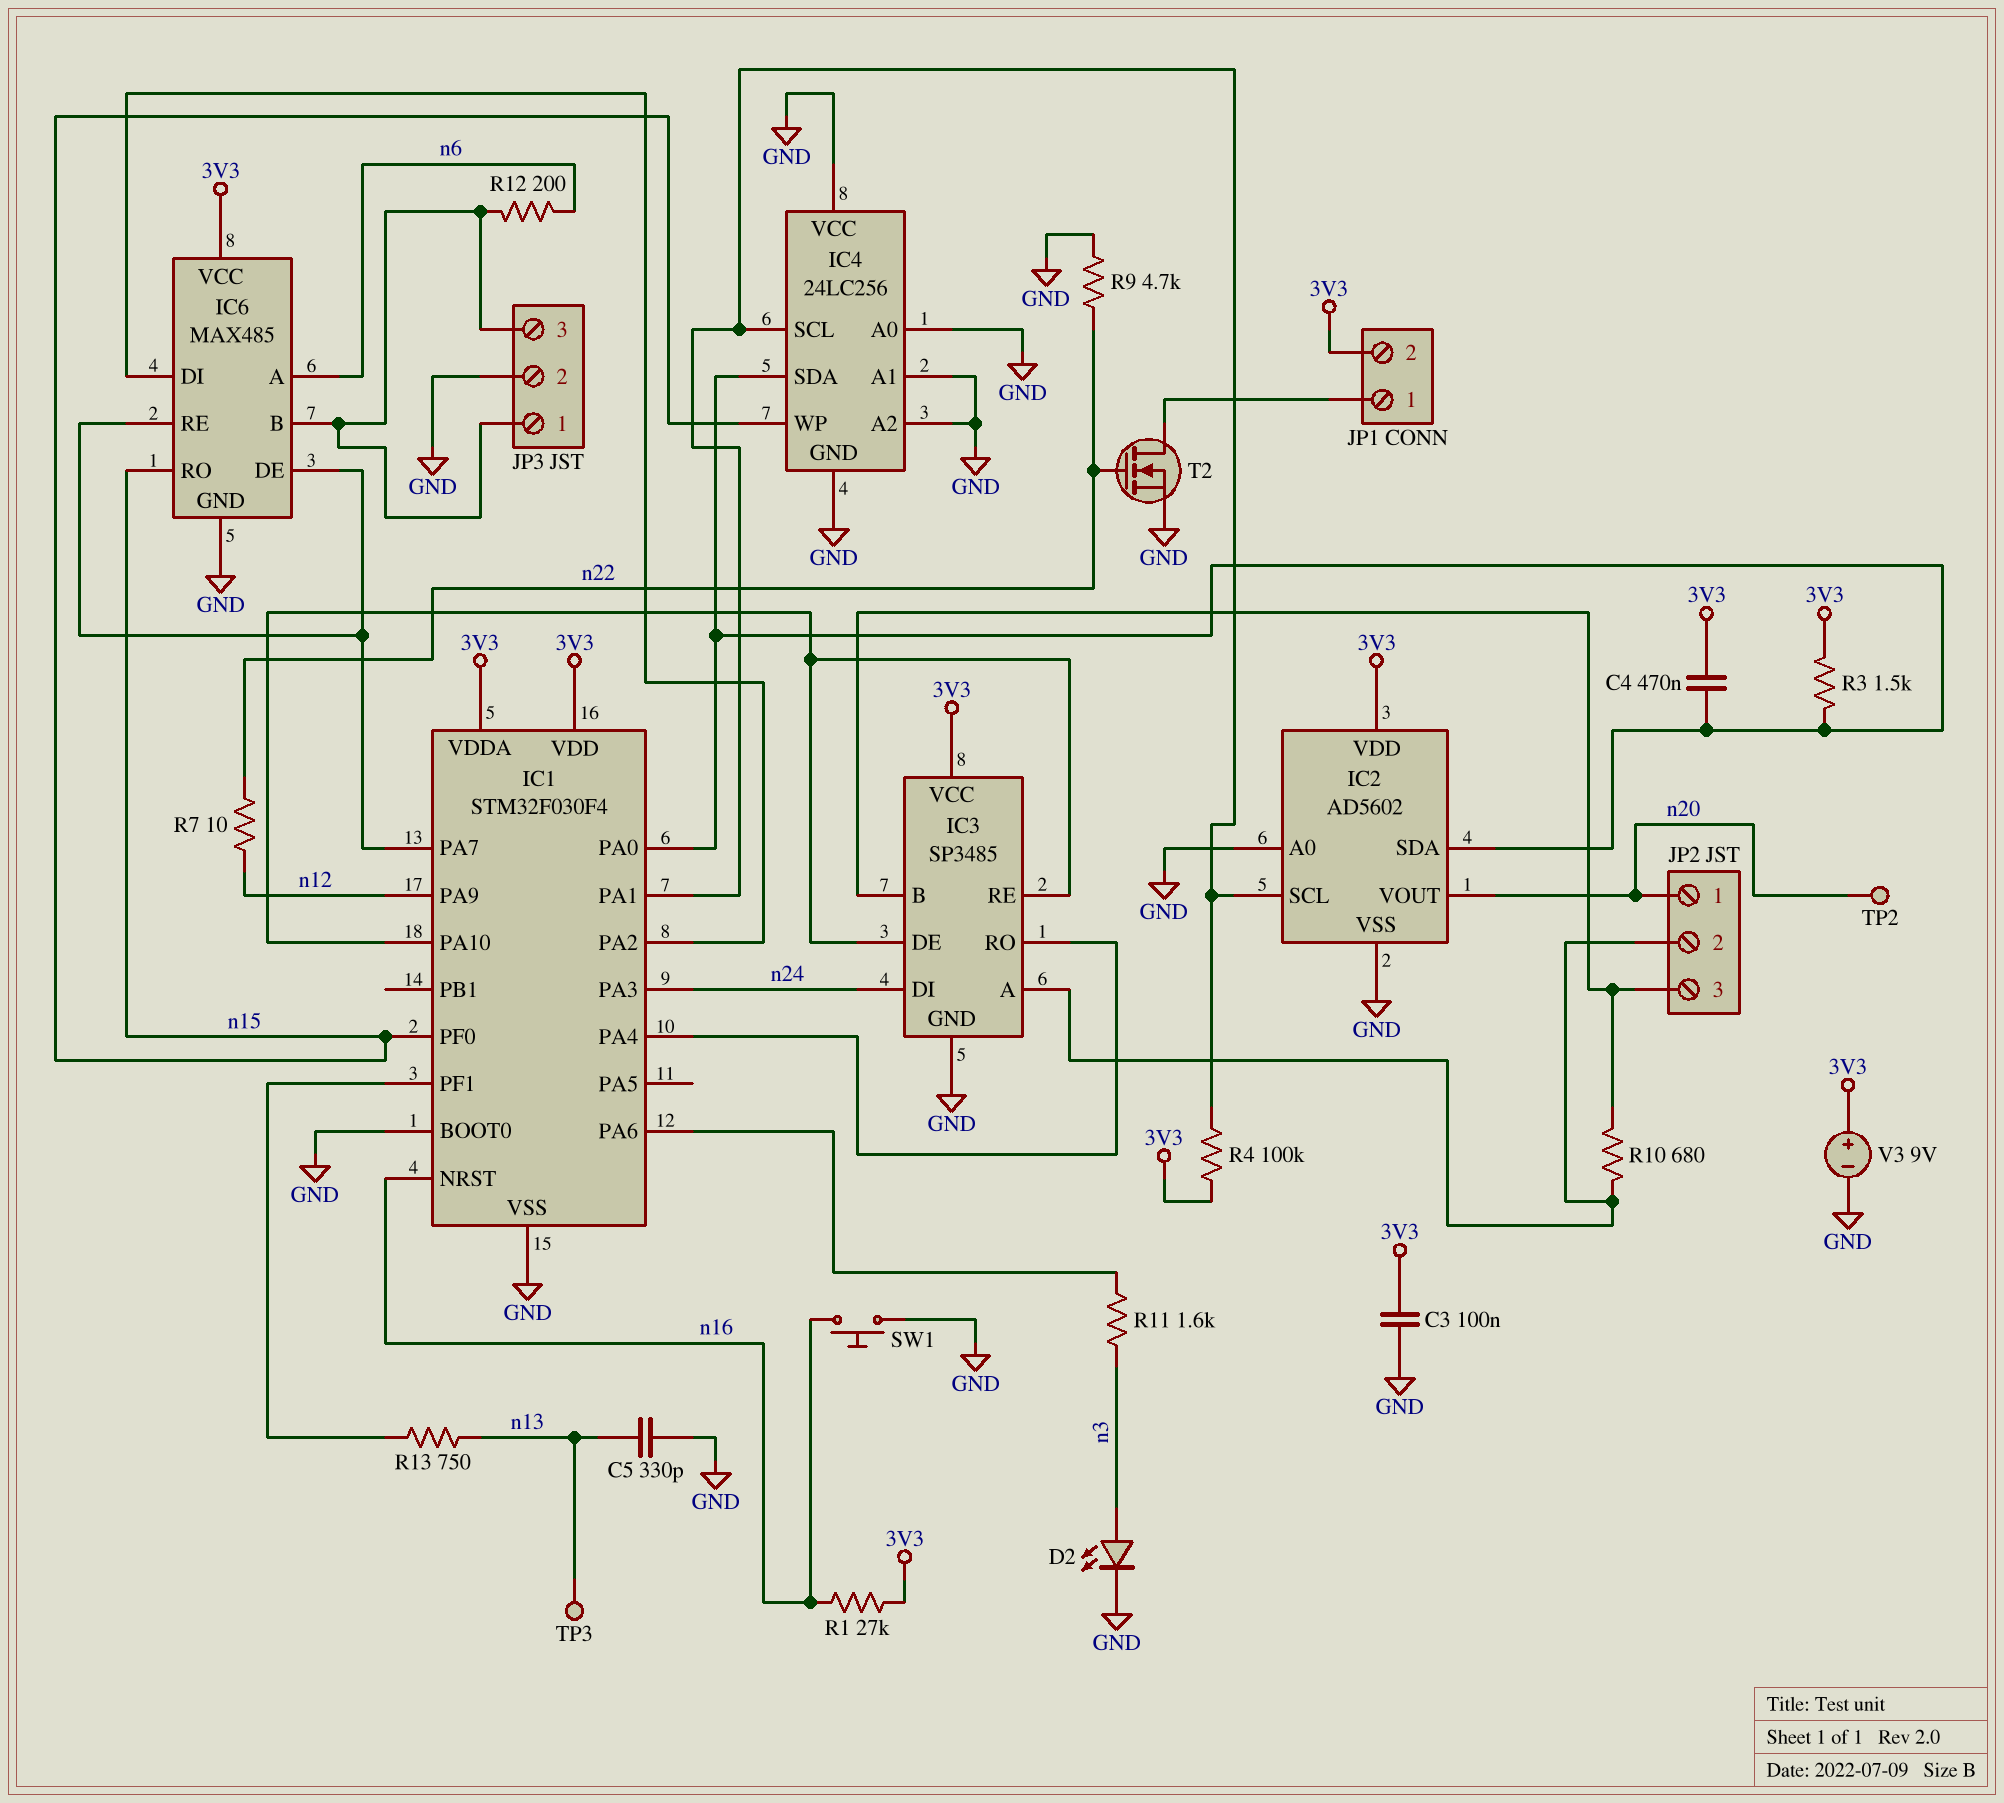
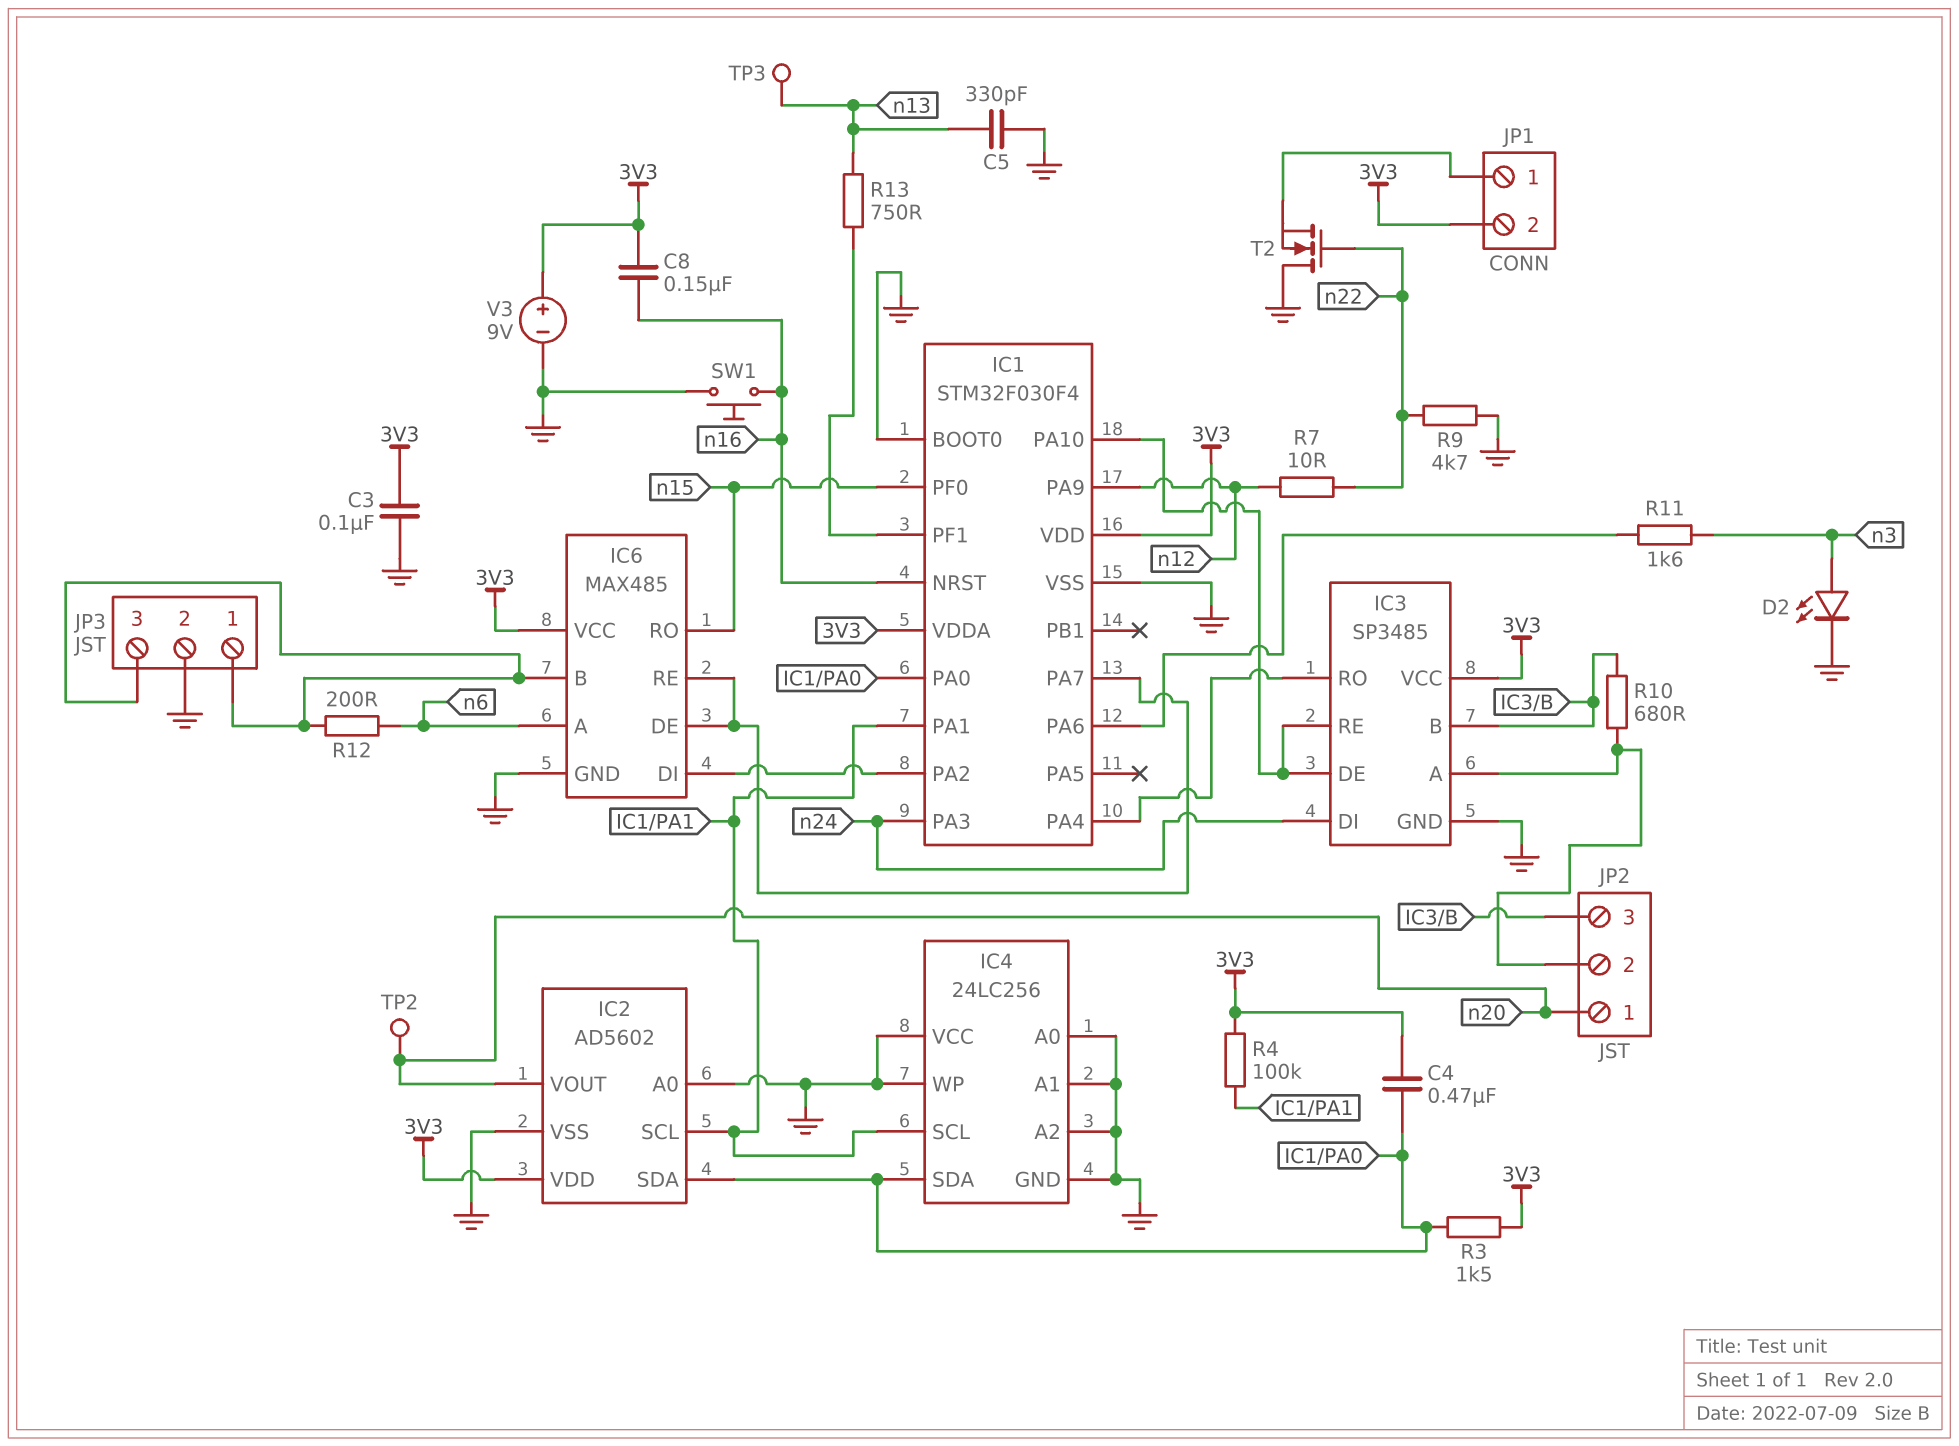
C8: none -> 150nF (3V3, n16)
IC4 pin WP: n15 -> GND
R1: 27k (3V3, n16) -> none
T2: NMOS (G n22, D JP1/1, S GND) -> NMOS (G n22, D GND, S JP1/1)

